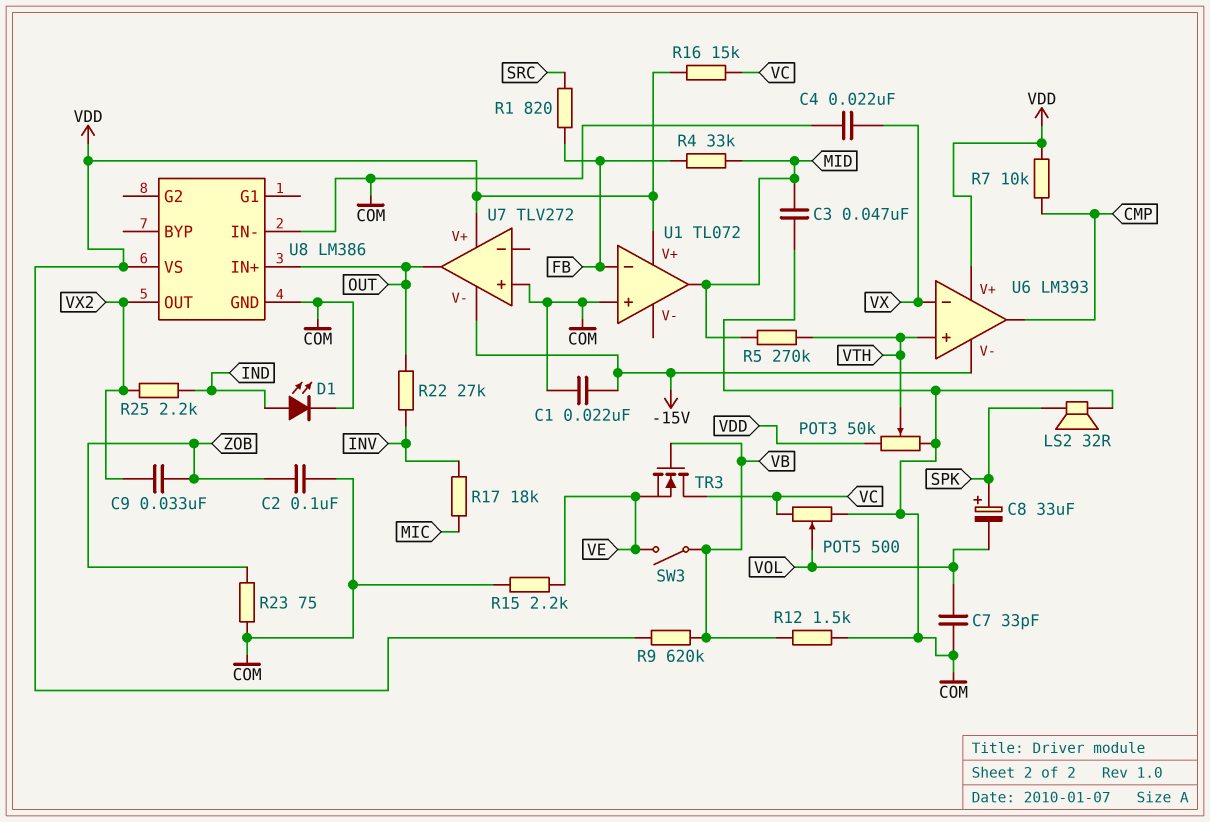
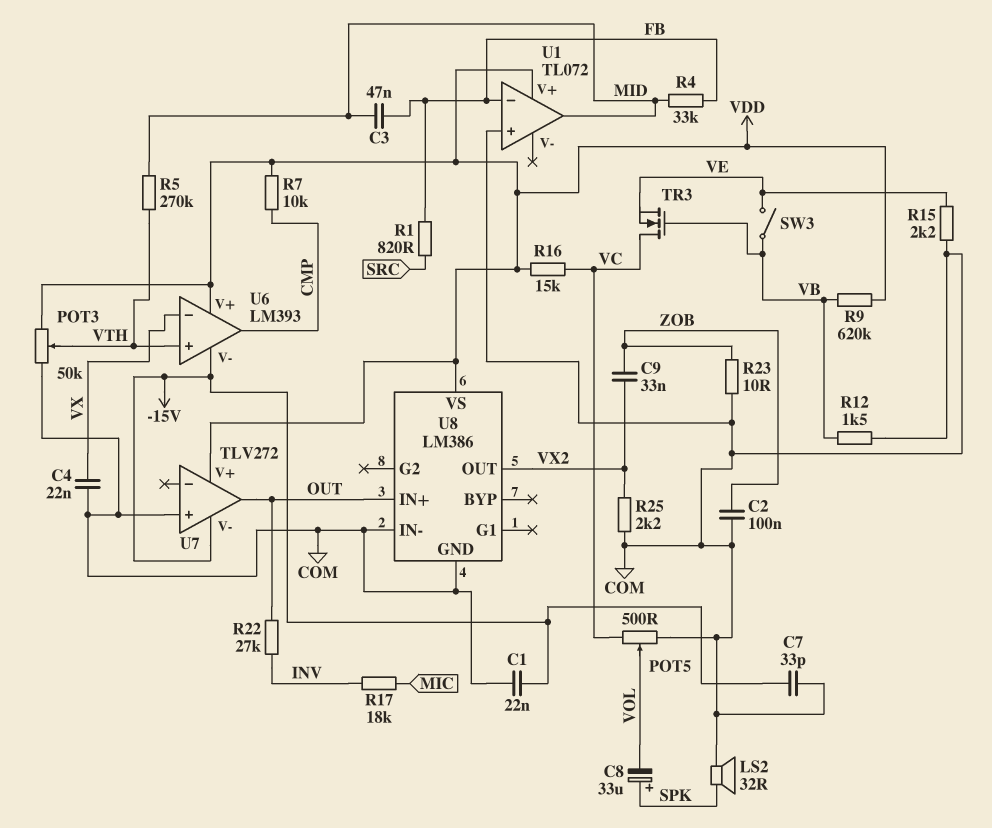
C3: 47nF (COM, MID) -> 47nF (FB, MID)
C7: 33pF (COM, VOL) -> 33pF (-15V, COM)
D1: LED (A IND, K COM) -> none
R23: 75 (COM, ZOB) -> 10 (COM, ZOB)
R25: 2.2k (IND, VX2) -> 2.2k (COM, VX2)

